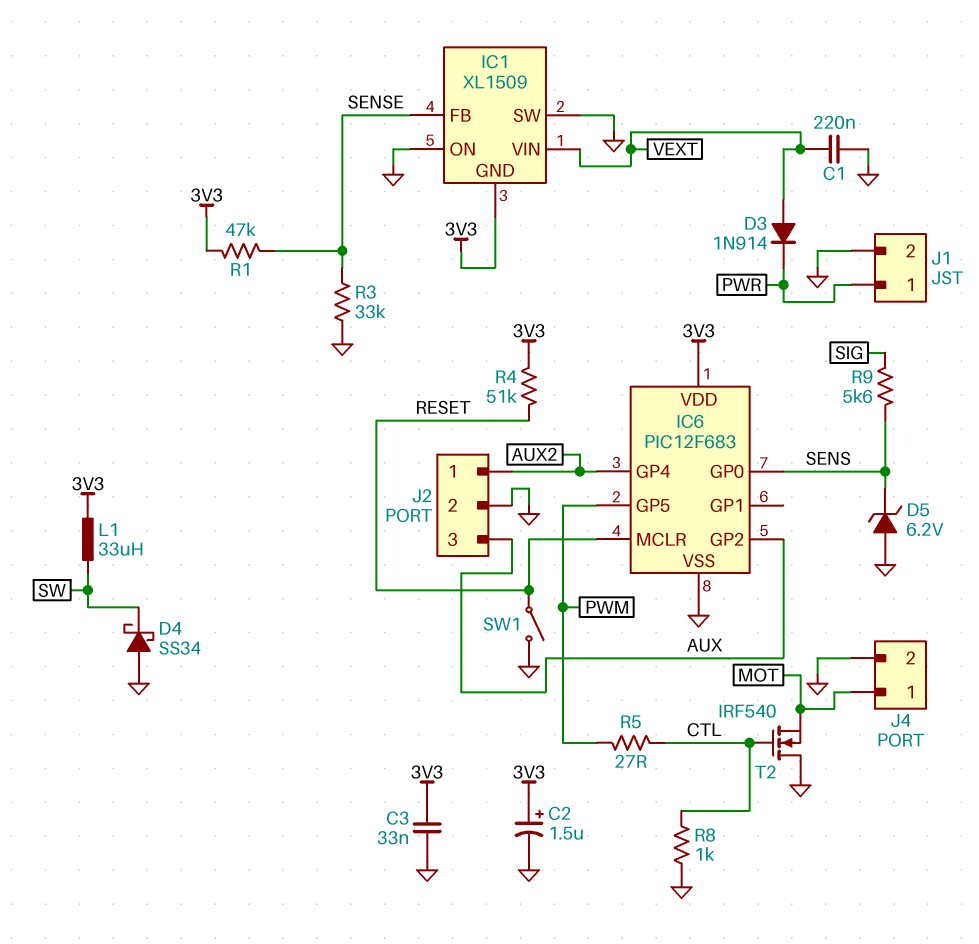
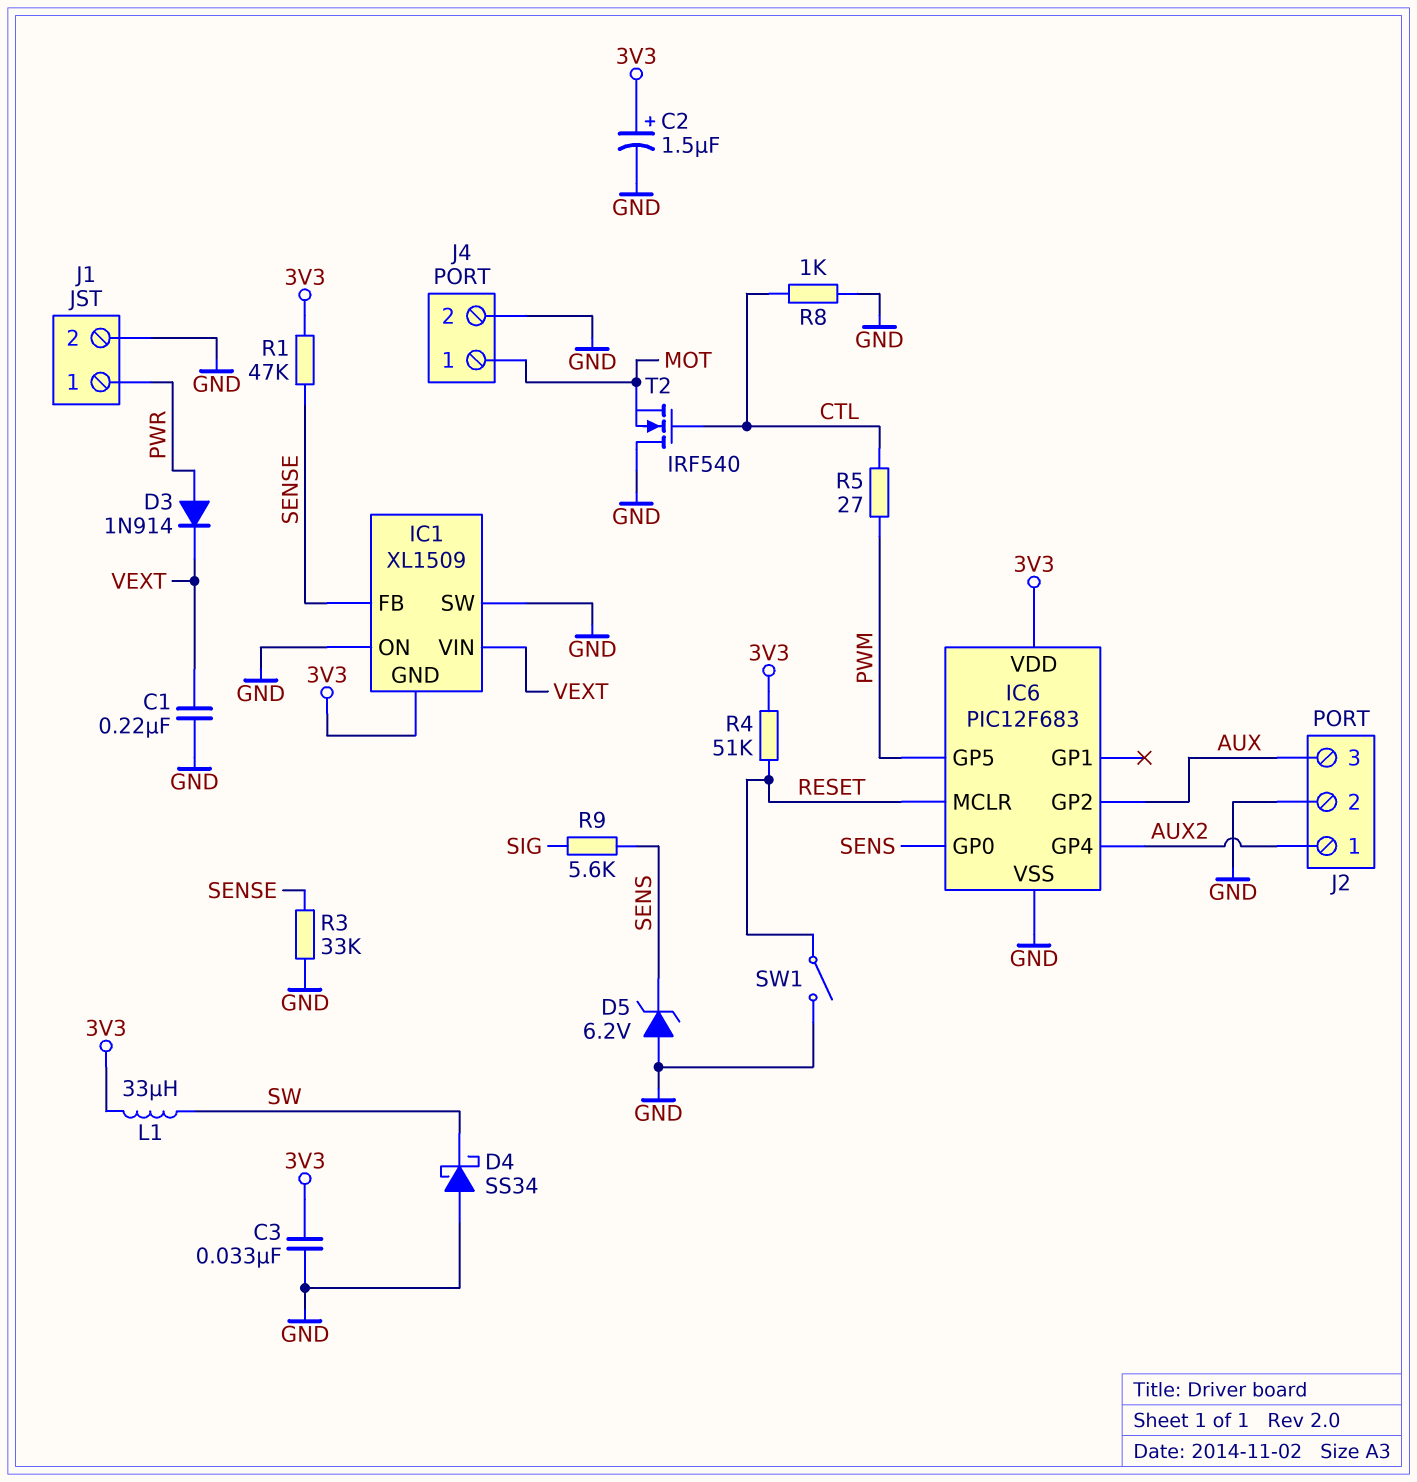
D3: diode 1N914 (A VEXT, K PWR) -> diode 1N914 (A PWR, K VEXT)

